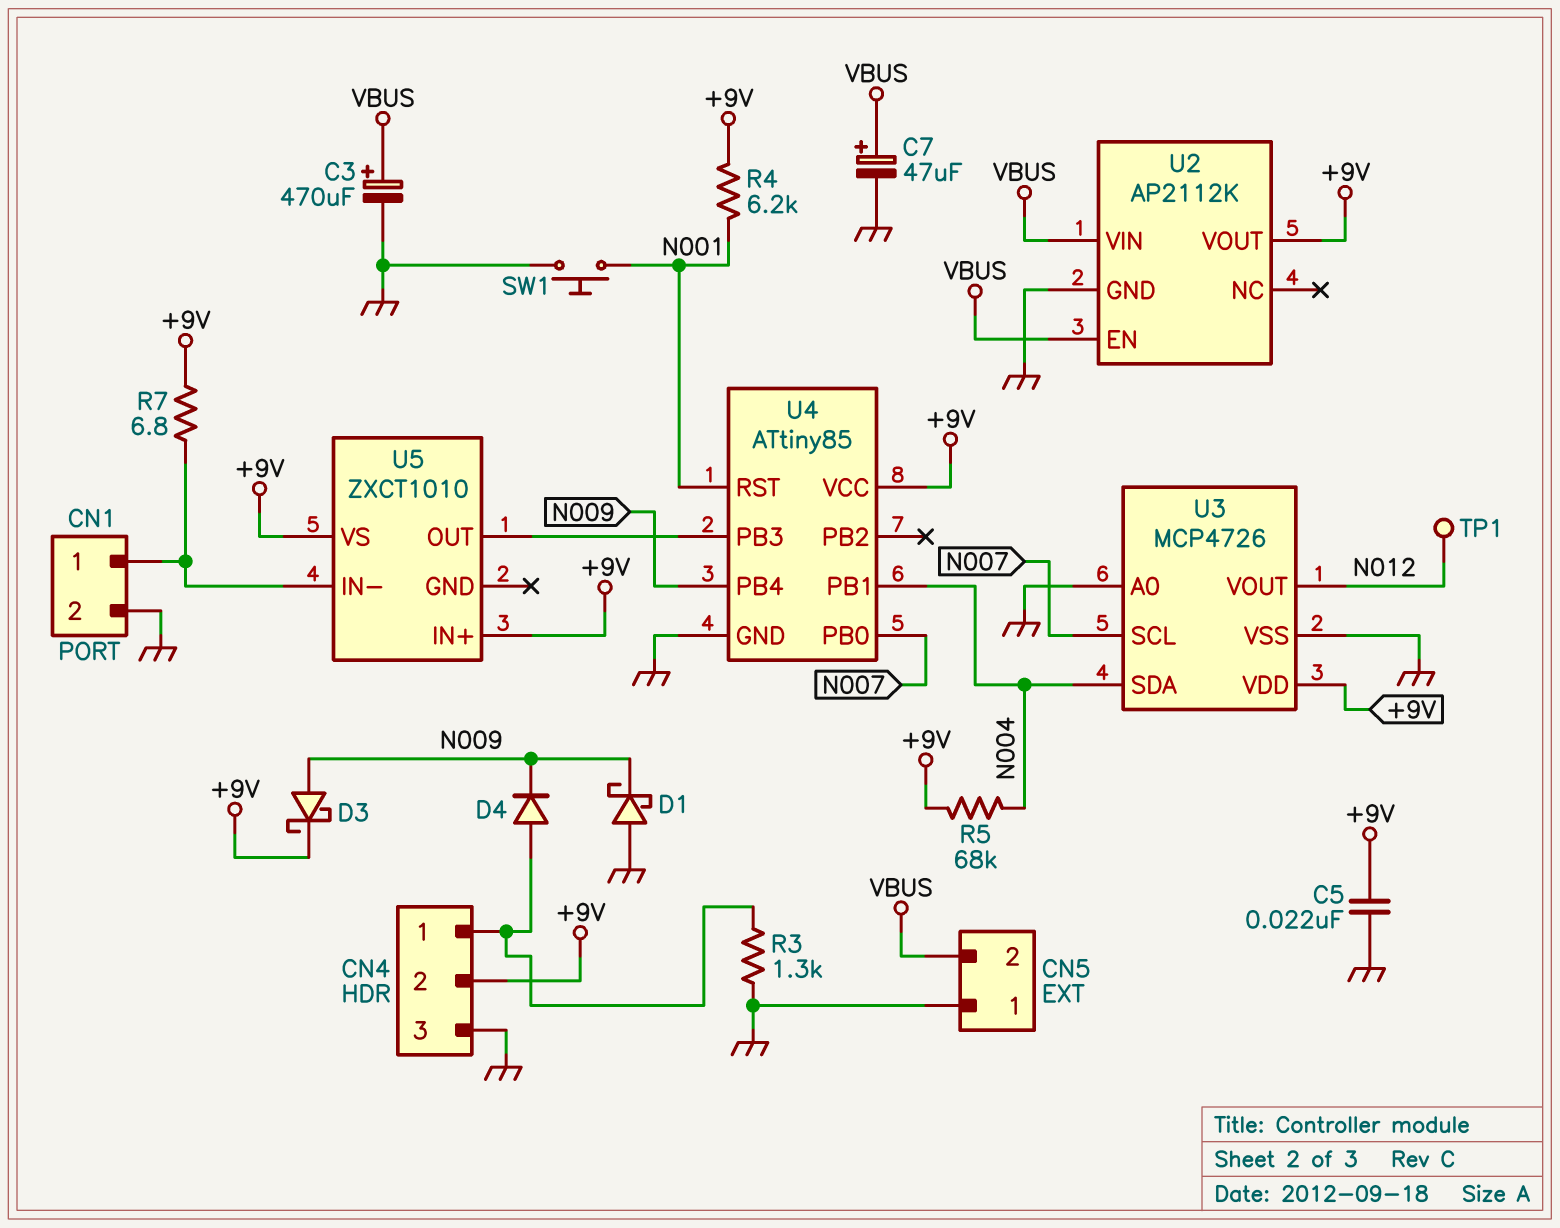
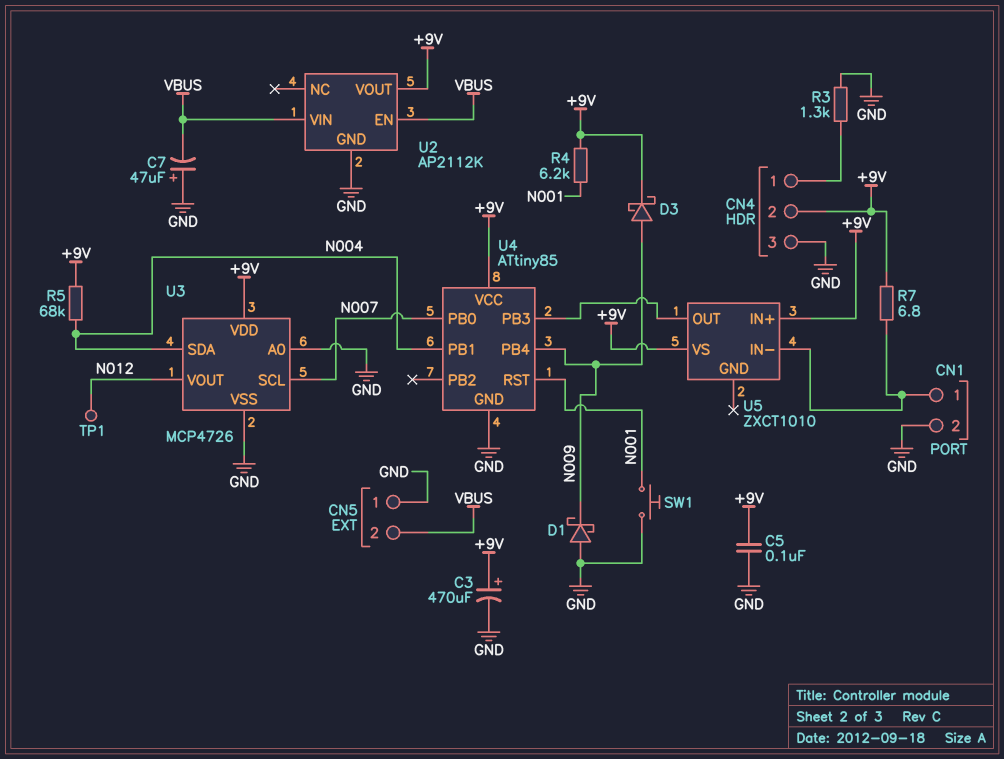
C3: 470uF (plus VBUS, minus GND) -> 470uF (plus +9V, minus GND)
C5: 22nF (+9V, GND) -> 100nF (+9V, GND)
C7: 47uF (plus VBUS, minus GND) -> 47uF (plus GND, minus VBUS)
D4: diode (A CN4/1, K N009) -> none

